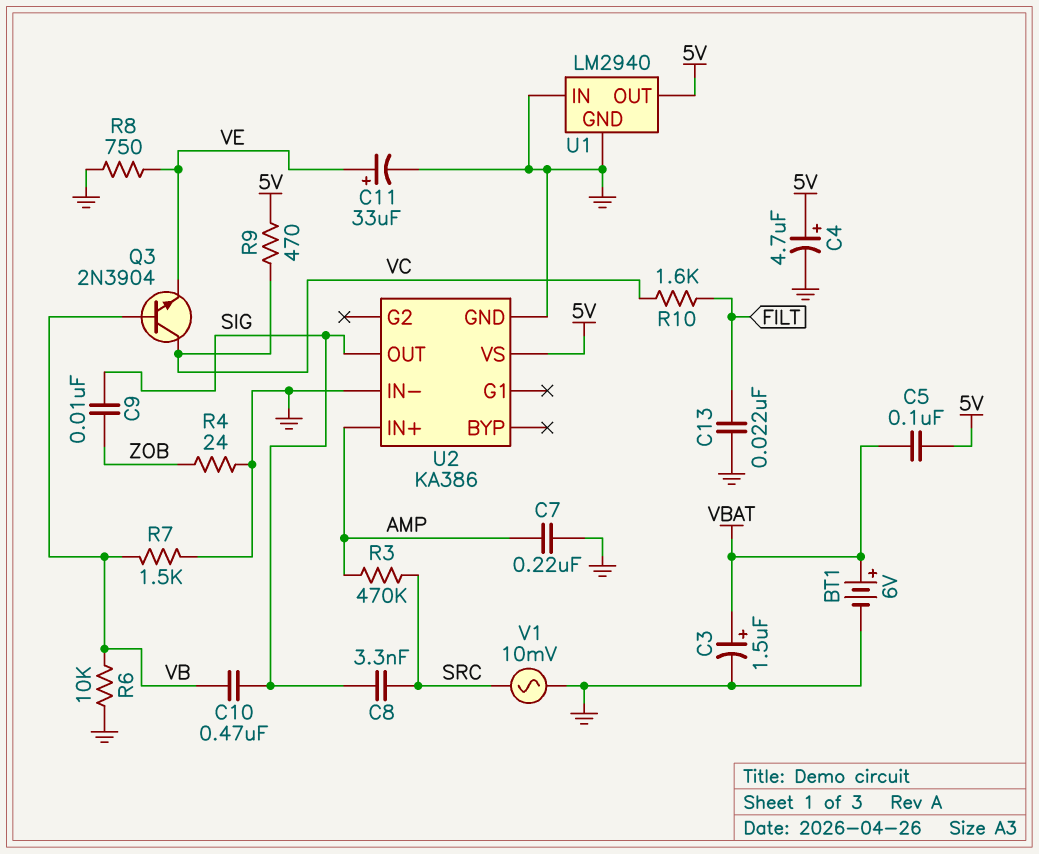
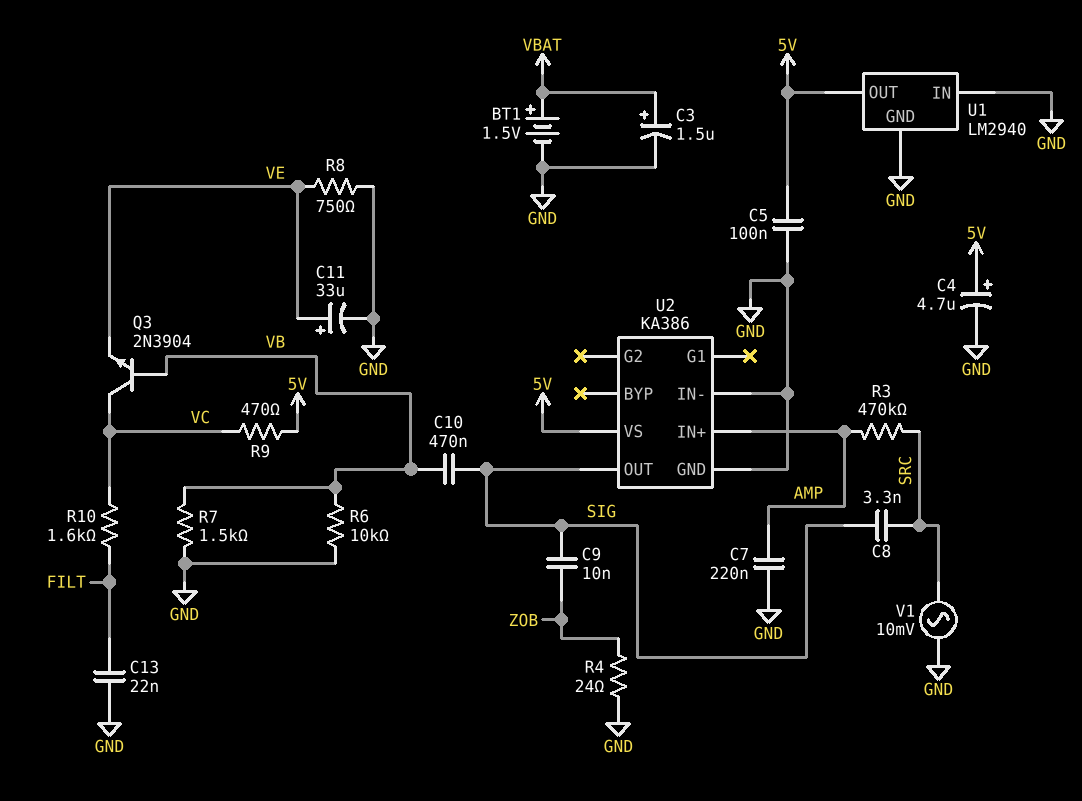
BT1: 6V (plus VBAT, minus GND) -> 1.5V (plus VBAT, minus GND)
C5: 100nF (5V, VBAT) -> 100nF (5V, GND)

